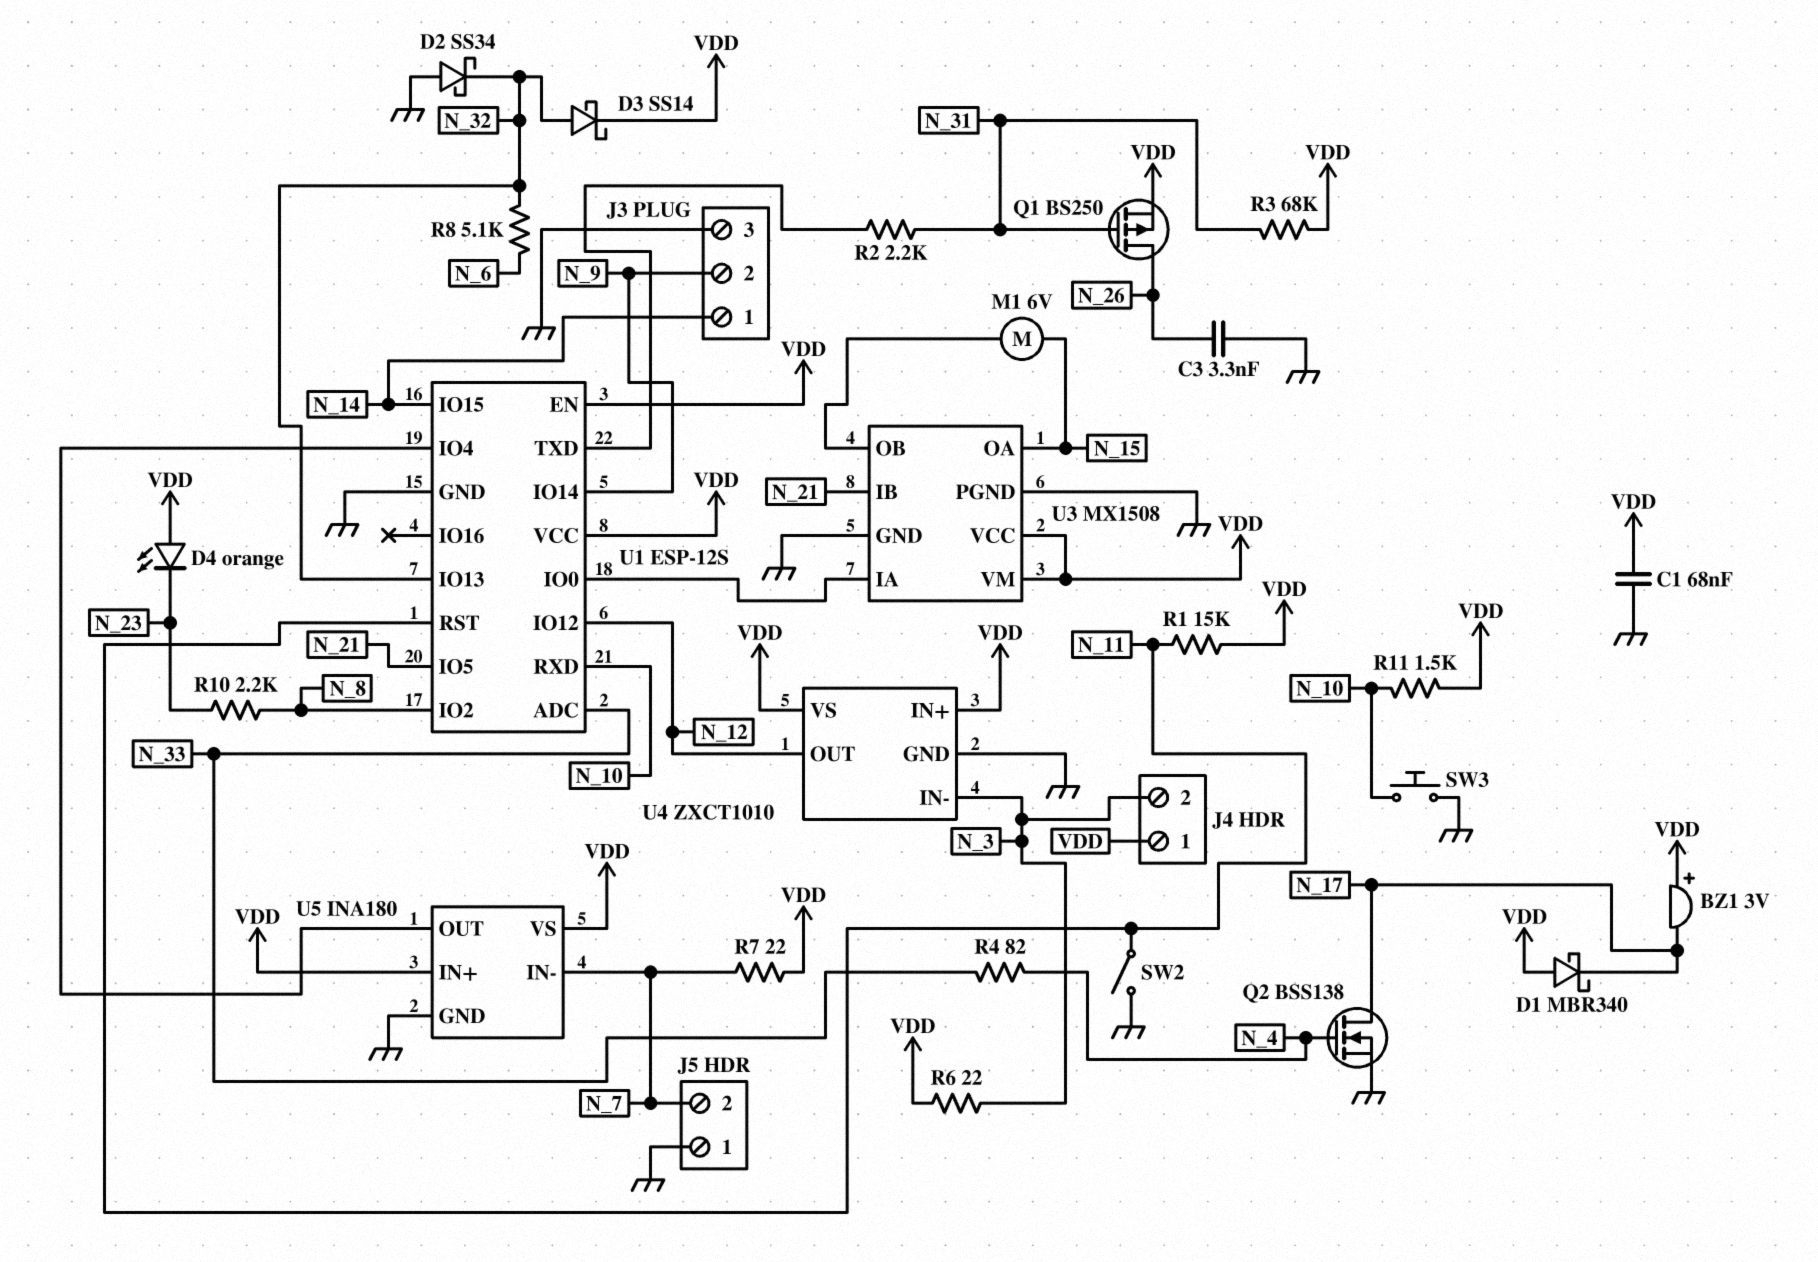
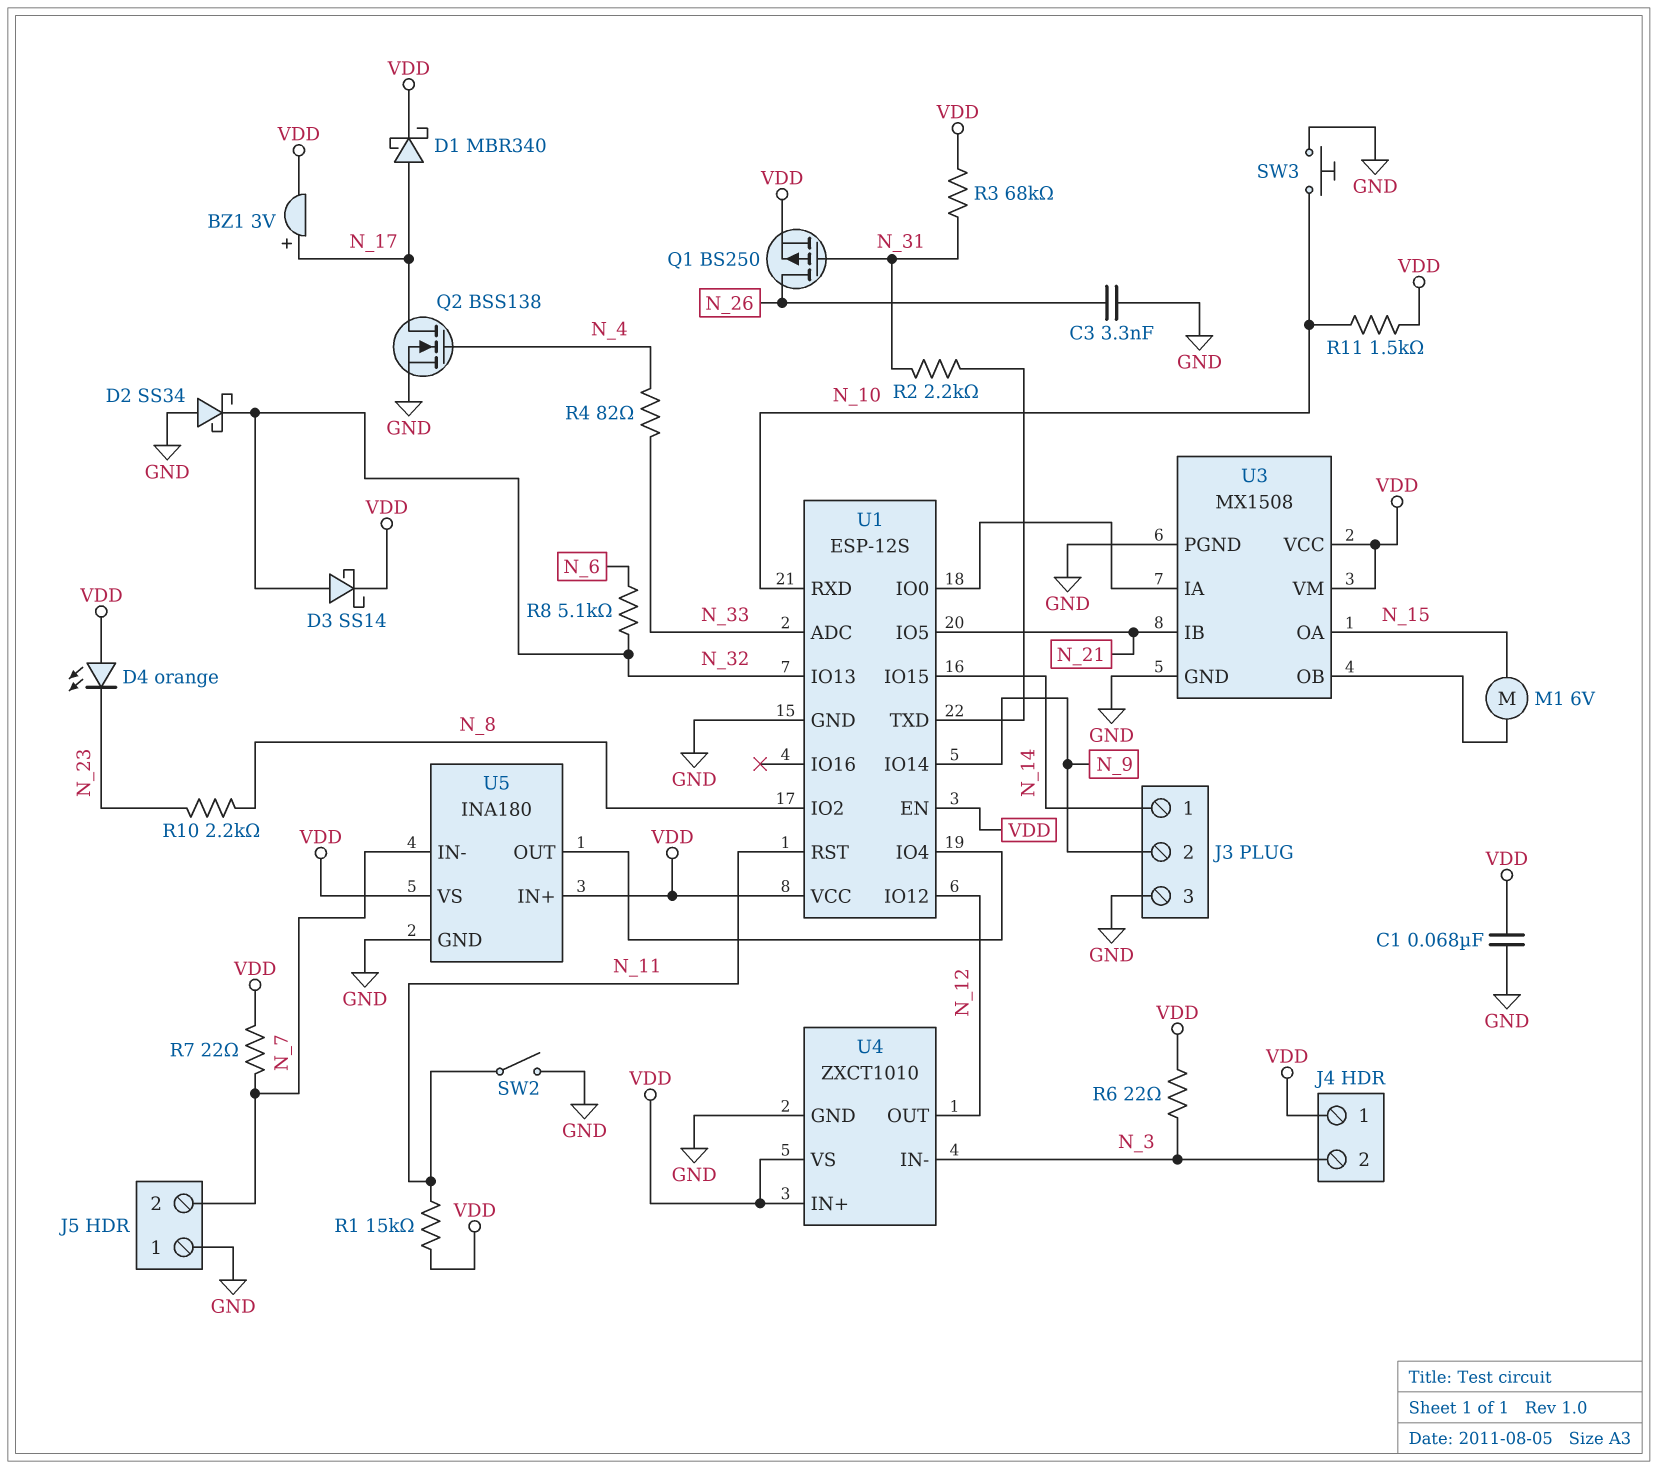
BZ1: buzzer 3V (plus VDD, minus N_17) -> buzzer 3V (plus N_17, minus VDD)
D1: schottky MBR340 (A VDD, K N_17) -> schottky MBR340 (A N_17, K VDD)

